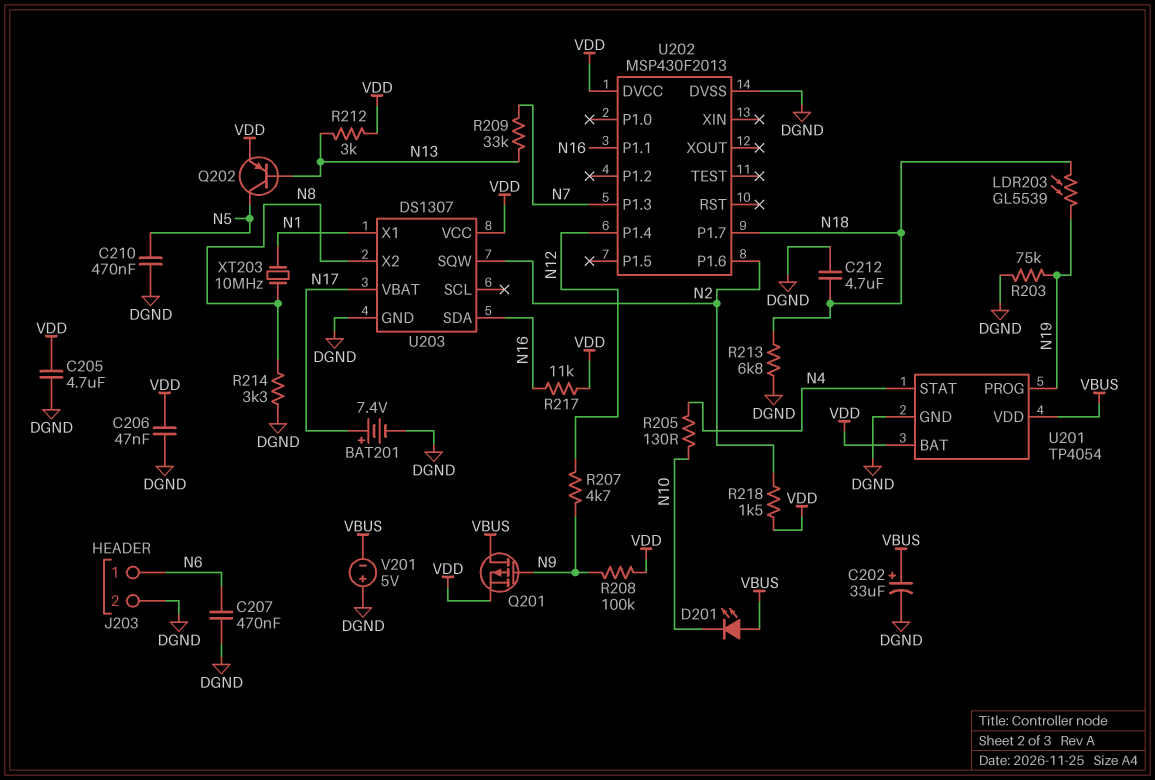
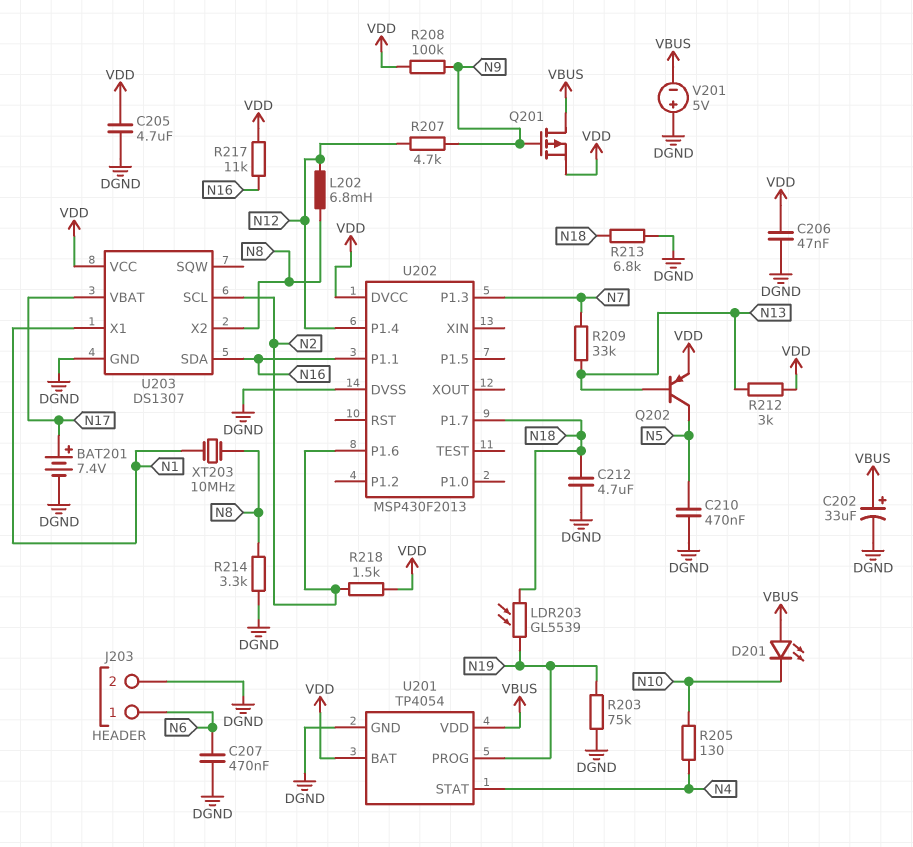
L202: none -> 6.8mH (N8, N12)
U203 pin SCL: none -> N2
U203 pin SQW: N2 -> none

